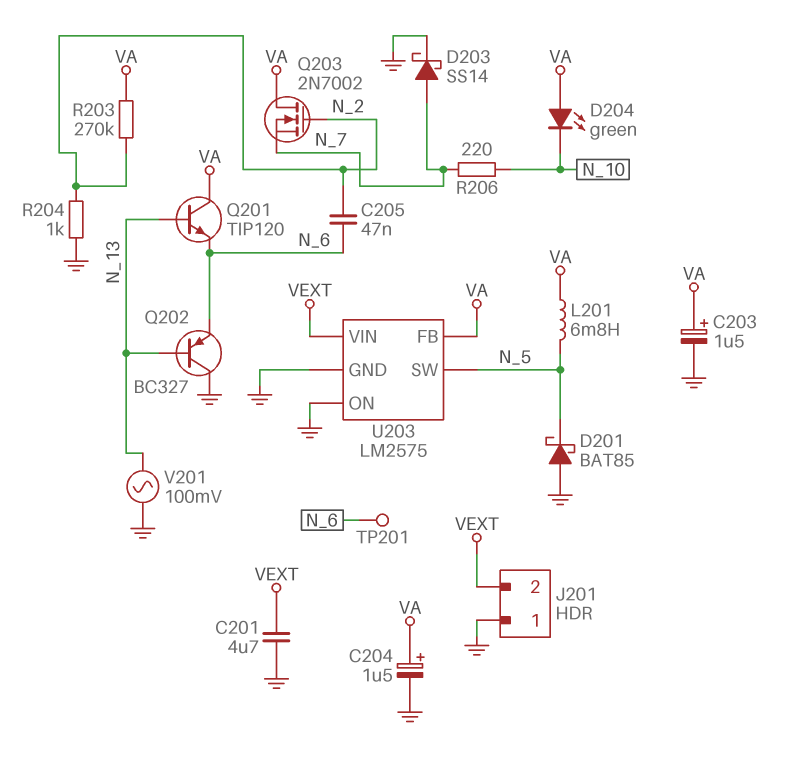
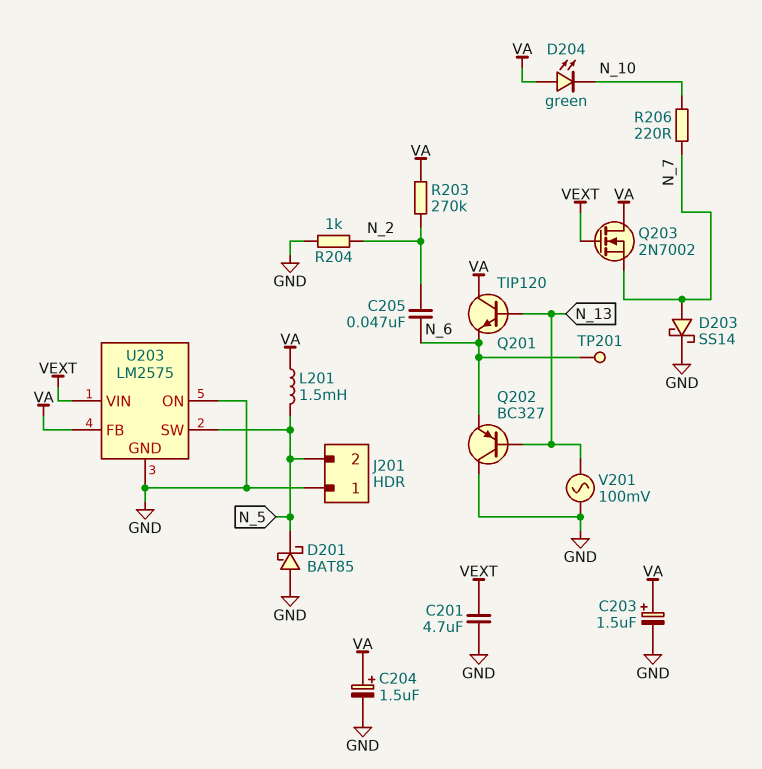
J201 pin 2: VEXT -> N_5
L201: 6.8mH (N_5, VA) -> 1.5mH (N_5, VA)
Q203: NMOS 2N7002 (G N_2, D VA, S N_7) -> NMOS 2N7002 (G VEXT, D VA, S N_7)

